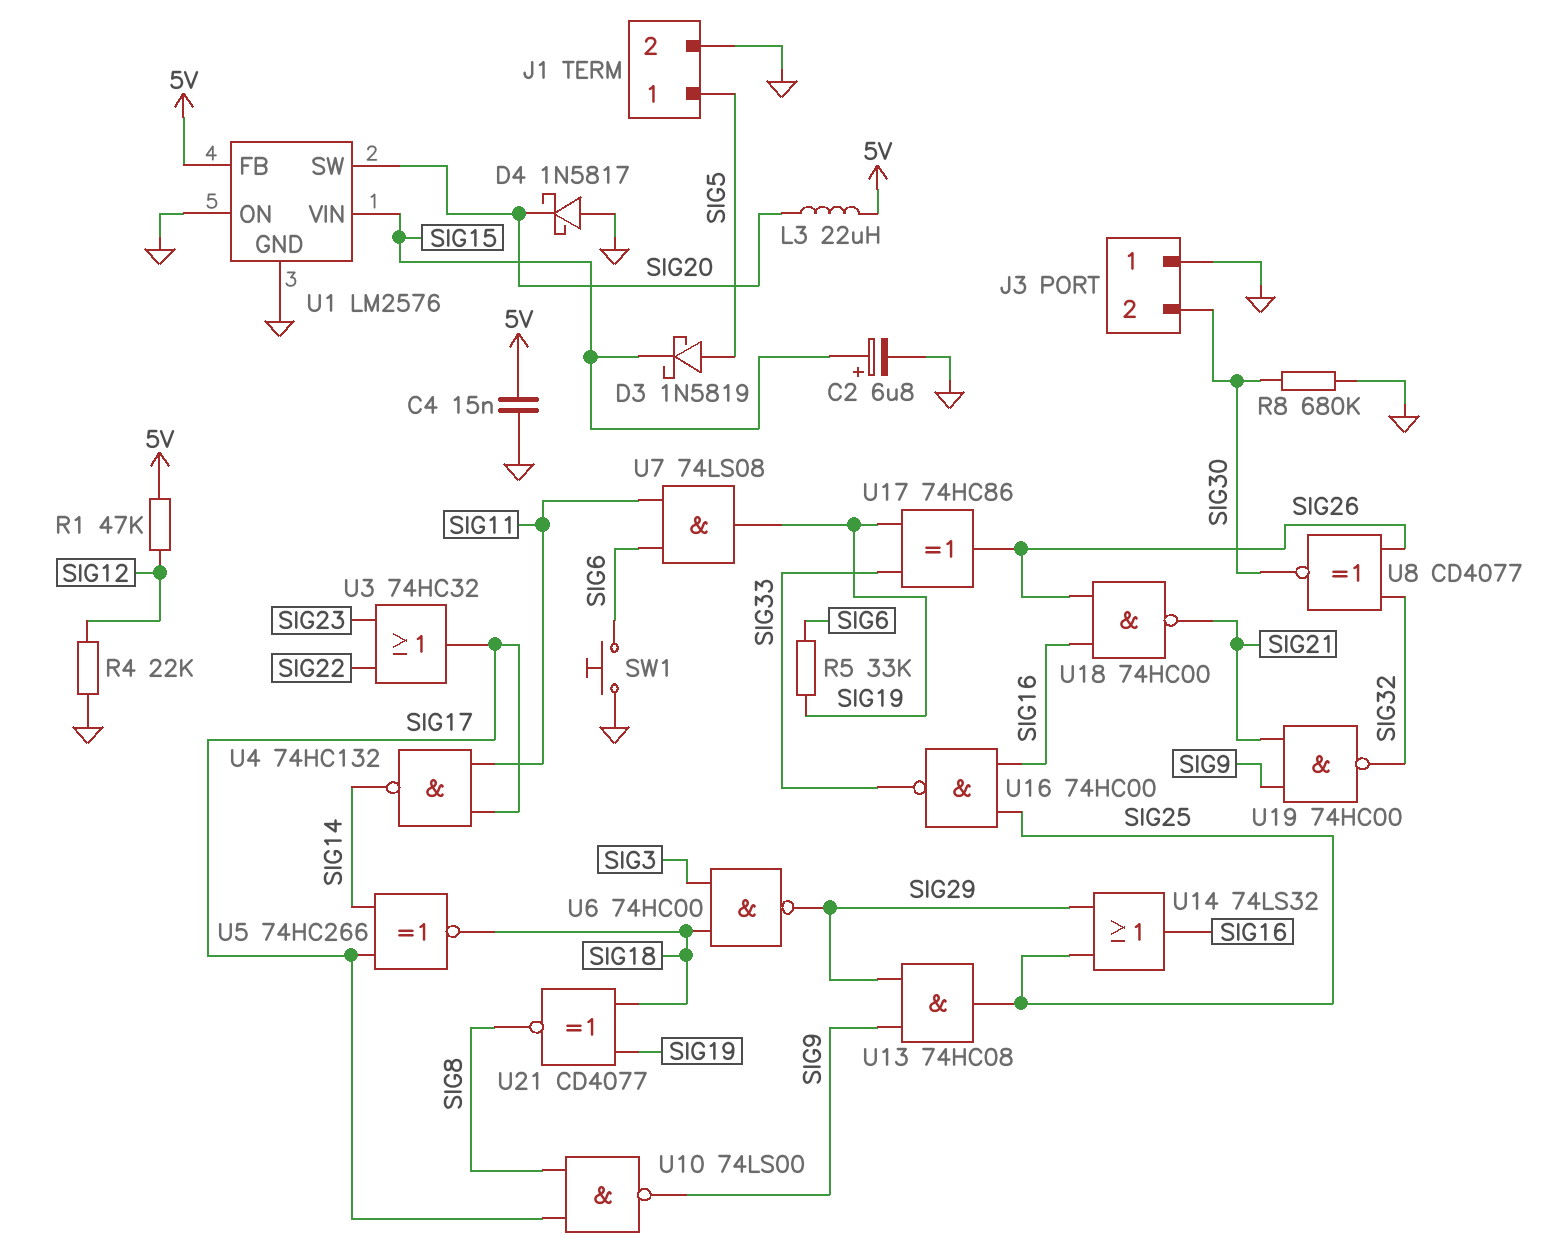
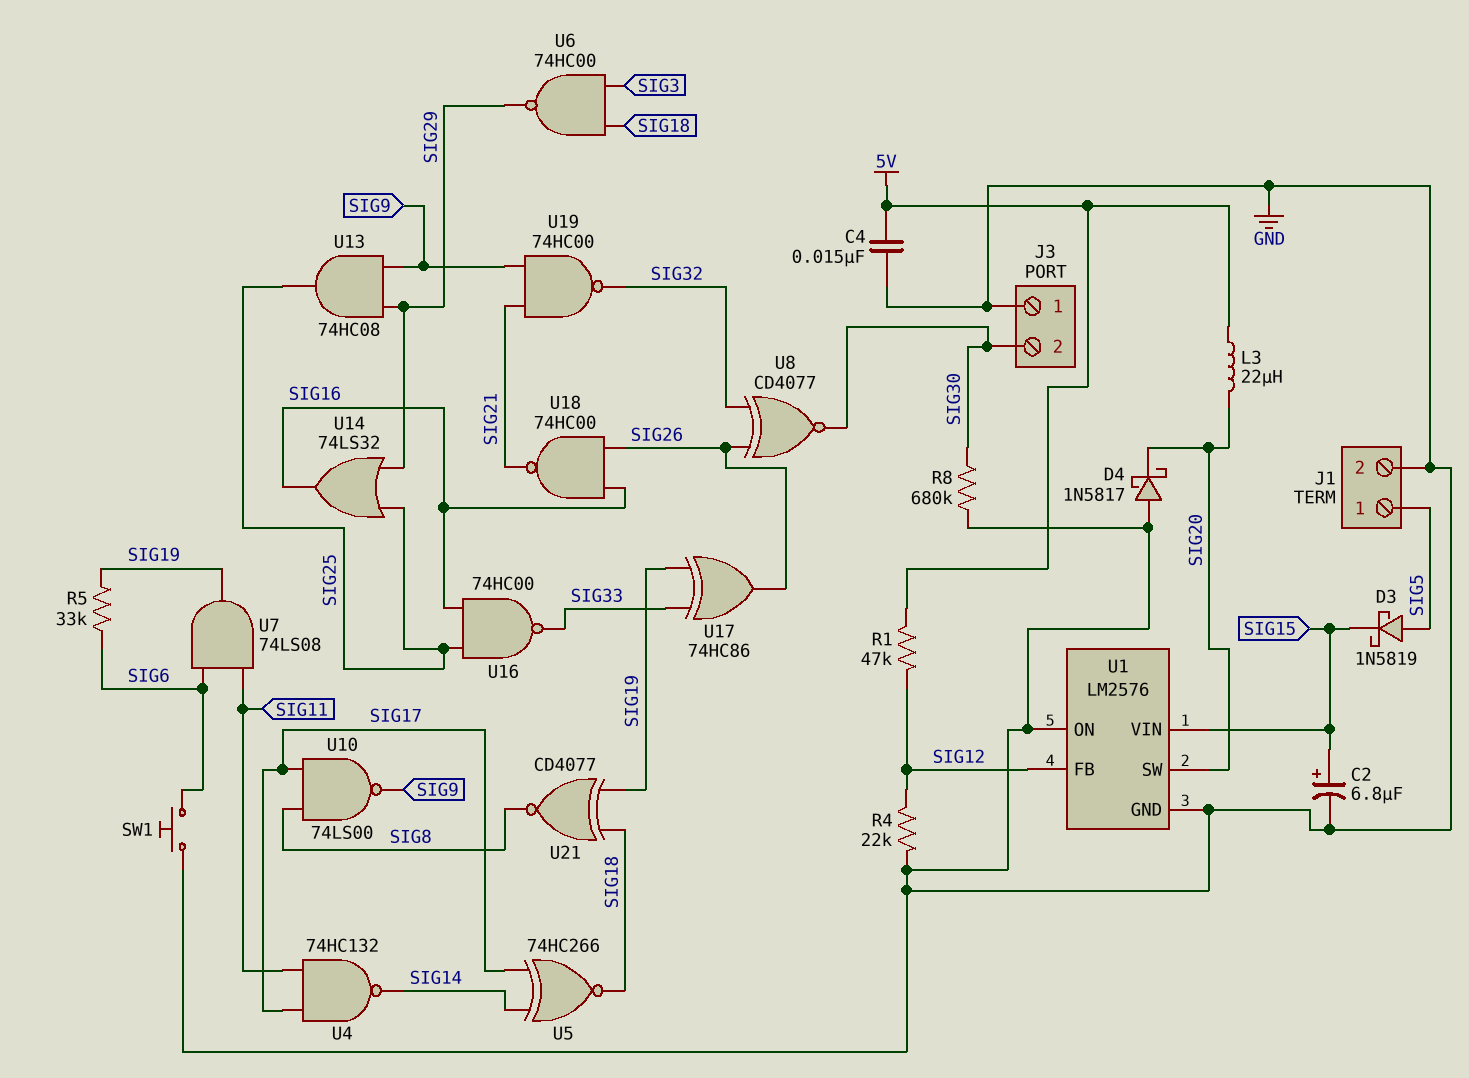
U1 pin FB: 5V -> SIG12
U3: OR 74HC32 (in SIG22, in SIG23, out SIG17) -> none

